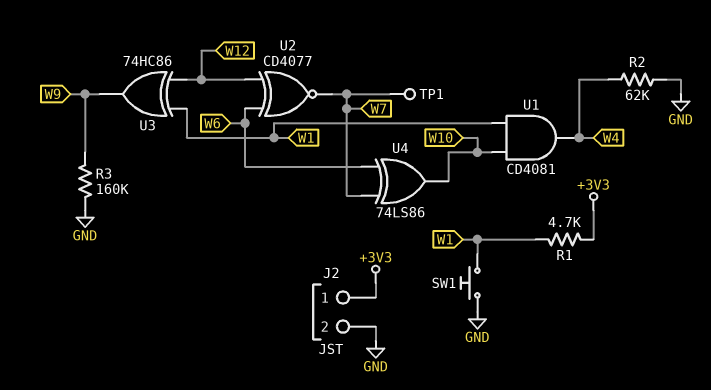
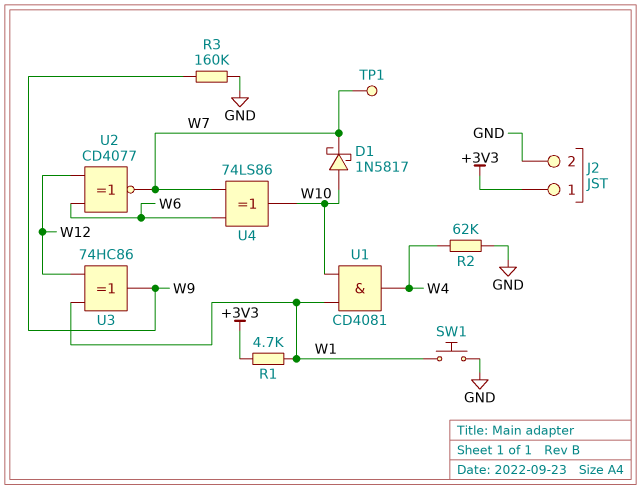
D1: none -> schottky 1N5817 (A W10, K W7)

